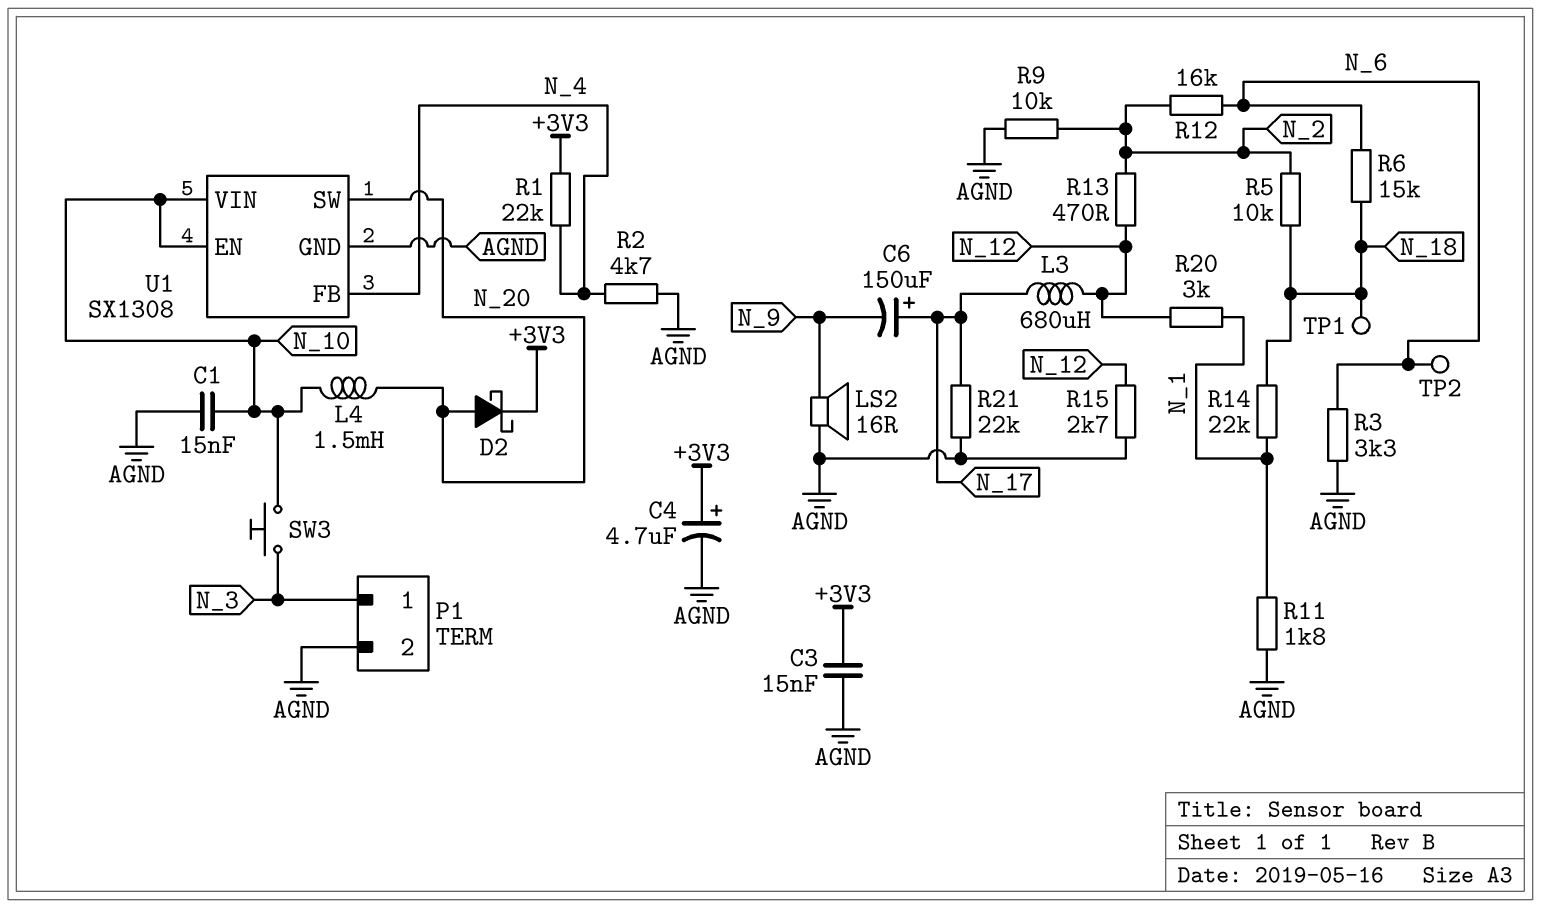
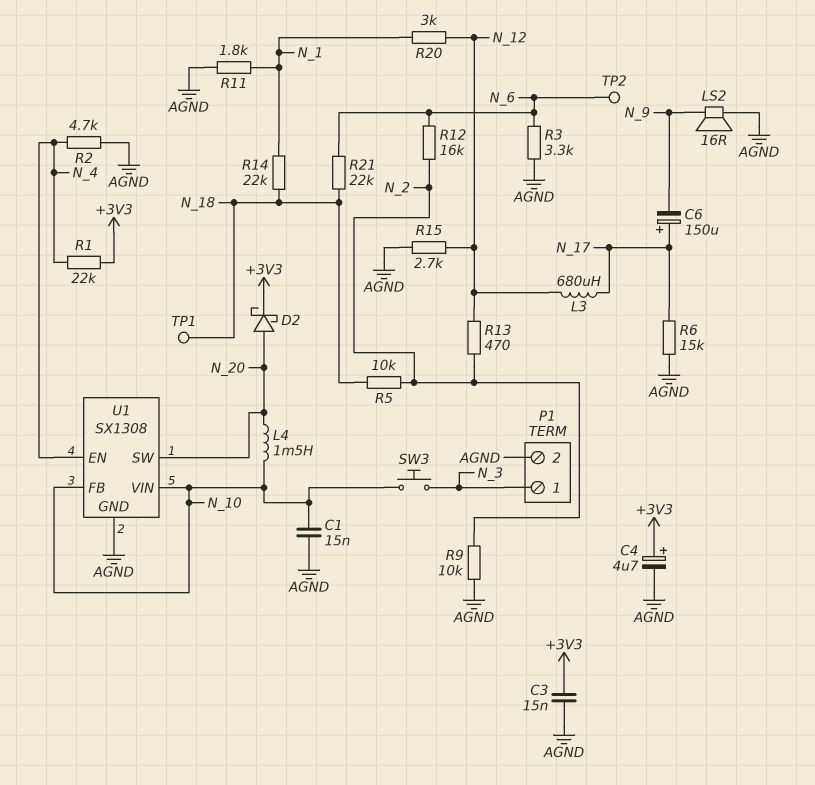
R6: 15k (N_6, N_18) -> 15k (AGND, N_17)
R21: 22k (AGND, N_17) -> 22k (N_6, N_18)
U1 pin EN: N_10 -> N_4
U1 pin FB: N_4 -> N_10

